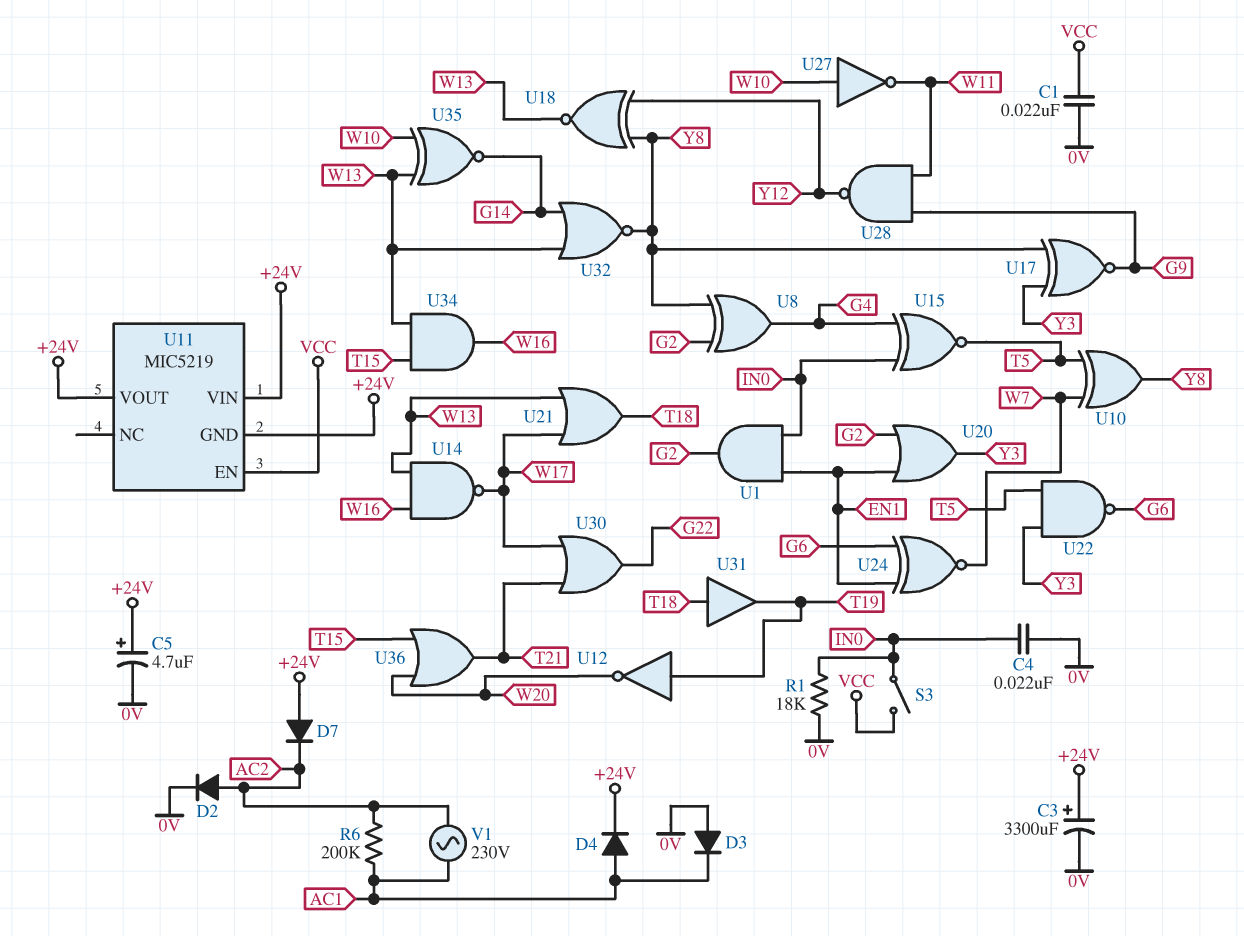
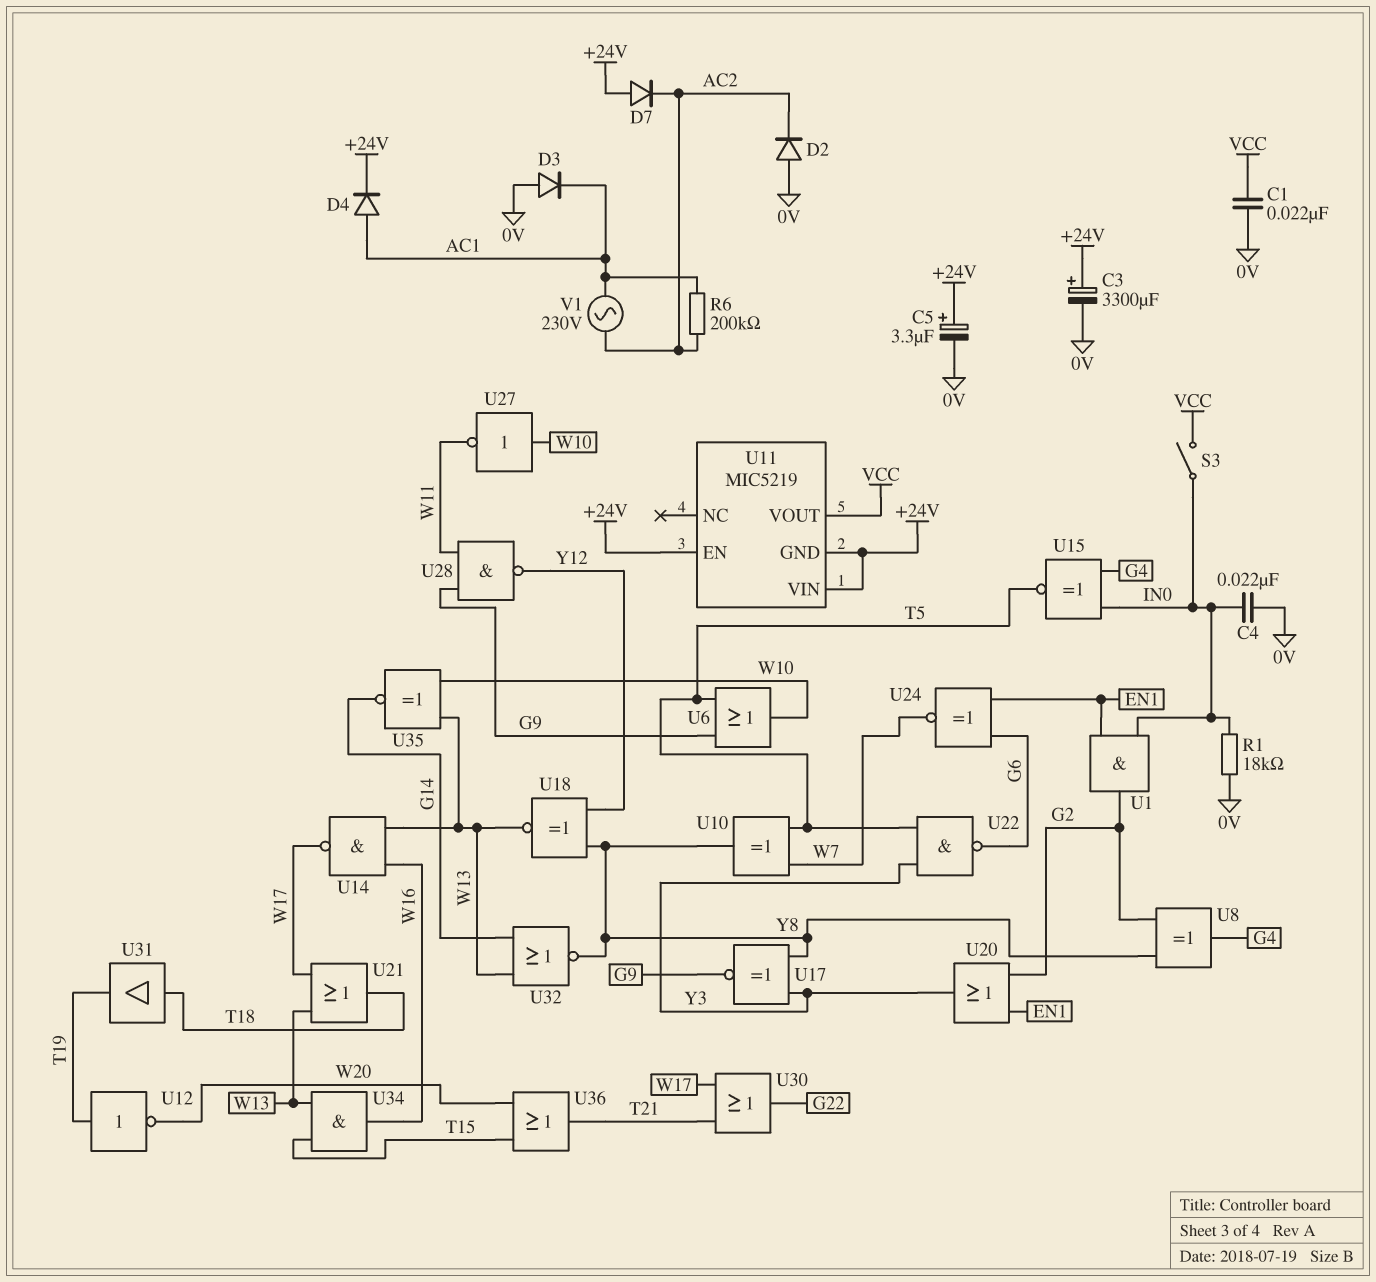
C5: 4.7uF (plus +24V, minus 0V) -> 3.3uF (plus +24V, minus 0V)
D2: diode (A AC2, K 0V) -> diode (A 0V, K AC2)
U6: none -> OR (in G9, in T5, out W10)
U11 pin EN: VCC -> +24V
U11 pin VOUT: +24V -> VCC

